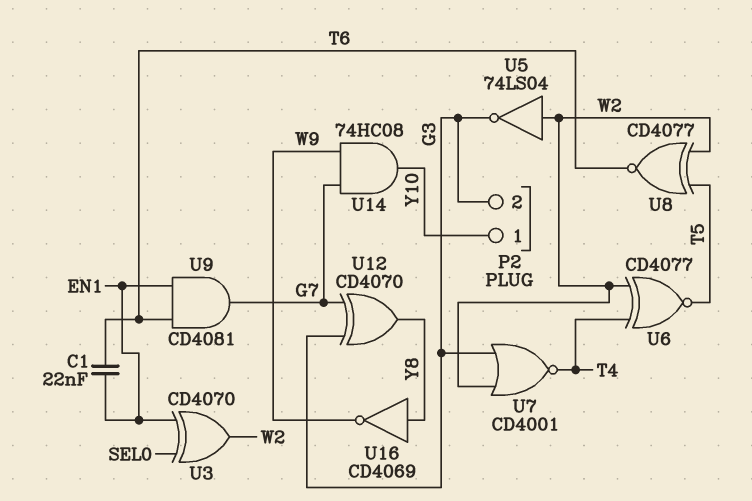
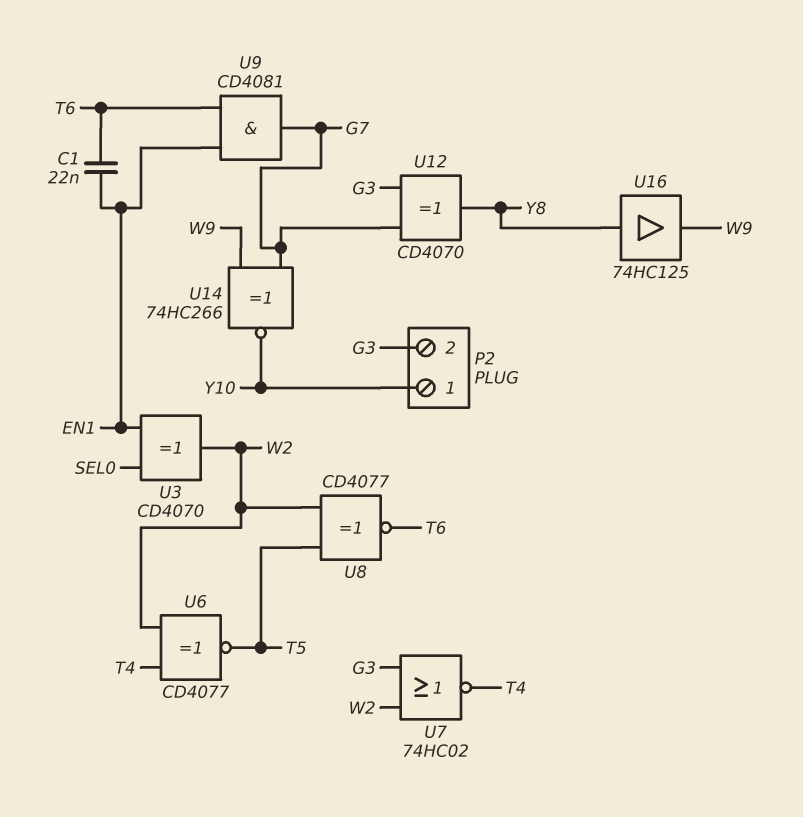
U5: NOT 74LS04 (in W2, out G3) -> none
U7: NOR CD4001 (in G3, in W2, out T4) -> NOR 74HC02 (in G3, in W2, out T4)
U14: AND 74HC08 (in G7, in W9, out Y10) -> XNOR 74HC266 (in G7, in W9, out Y10)
U16: NOT CD4069 (in Y8, out W9) -> buffer 74HC125 (in Y8, out W9)

